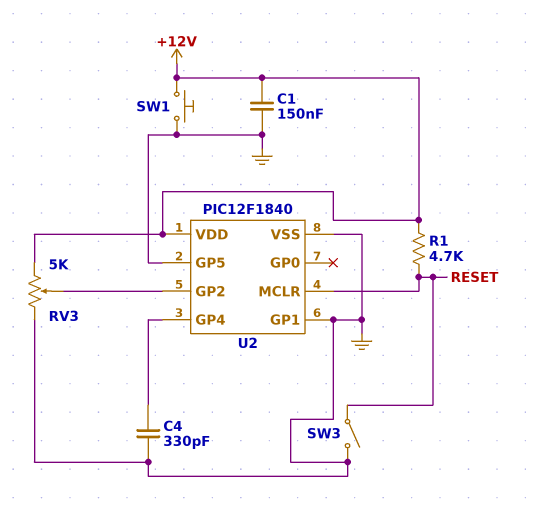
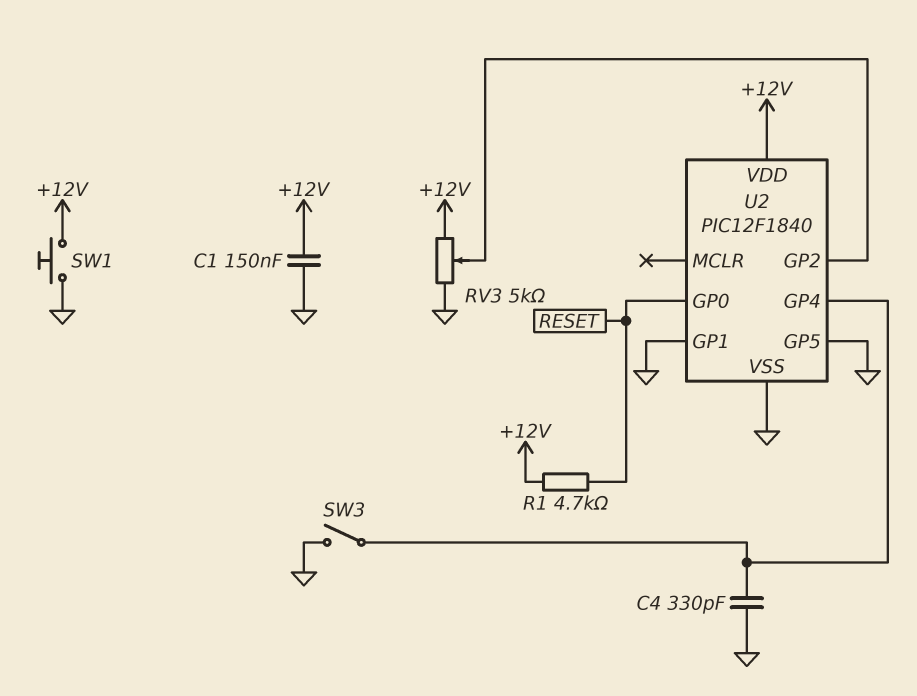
SW3: switch (GND, RESET) -> switch (GND, U2/GP4)
U2 pin GP0: none -> RESET
U2 pin MCLR: RESET -> none

